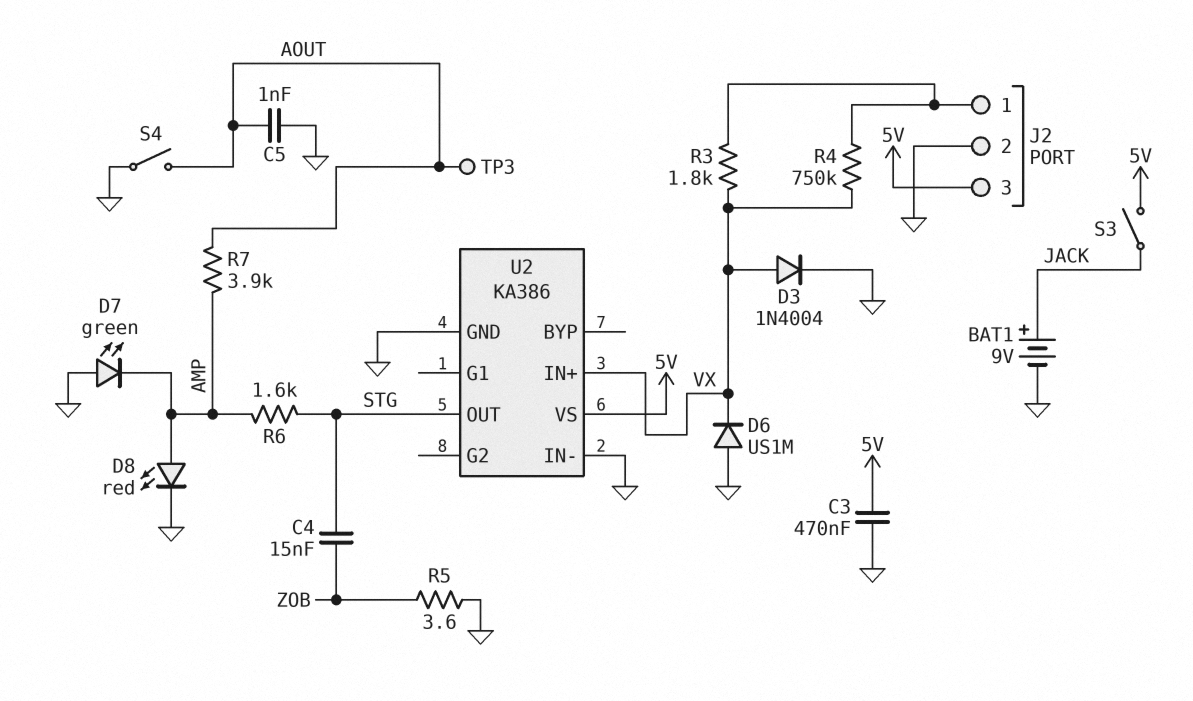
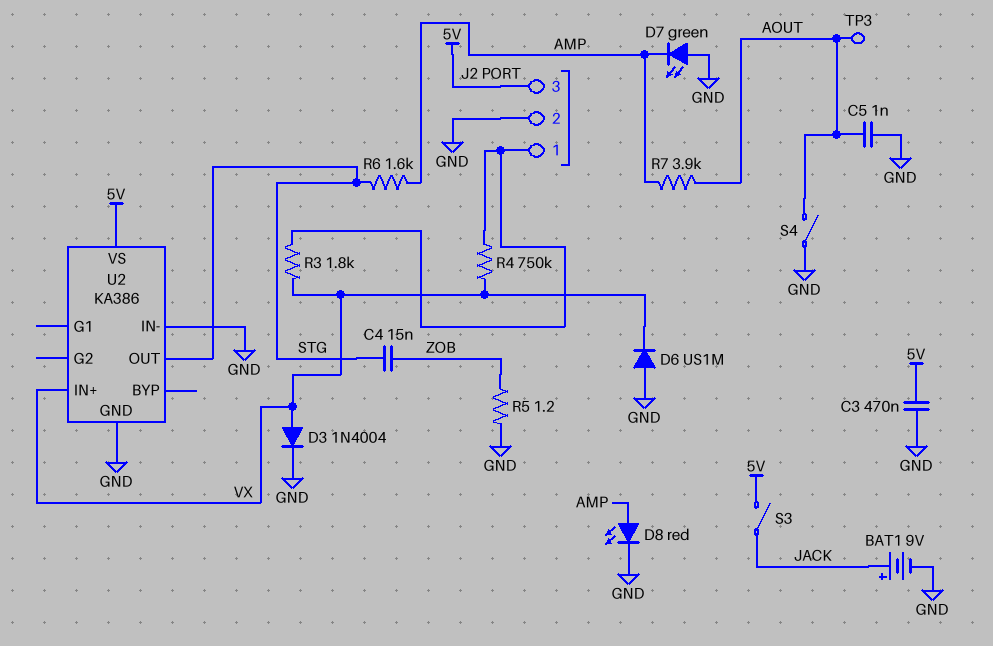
R5: 3.6 (GND, ZOB) -> 1.2 (GND, ZOB)

